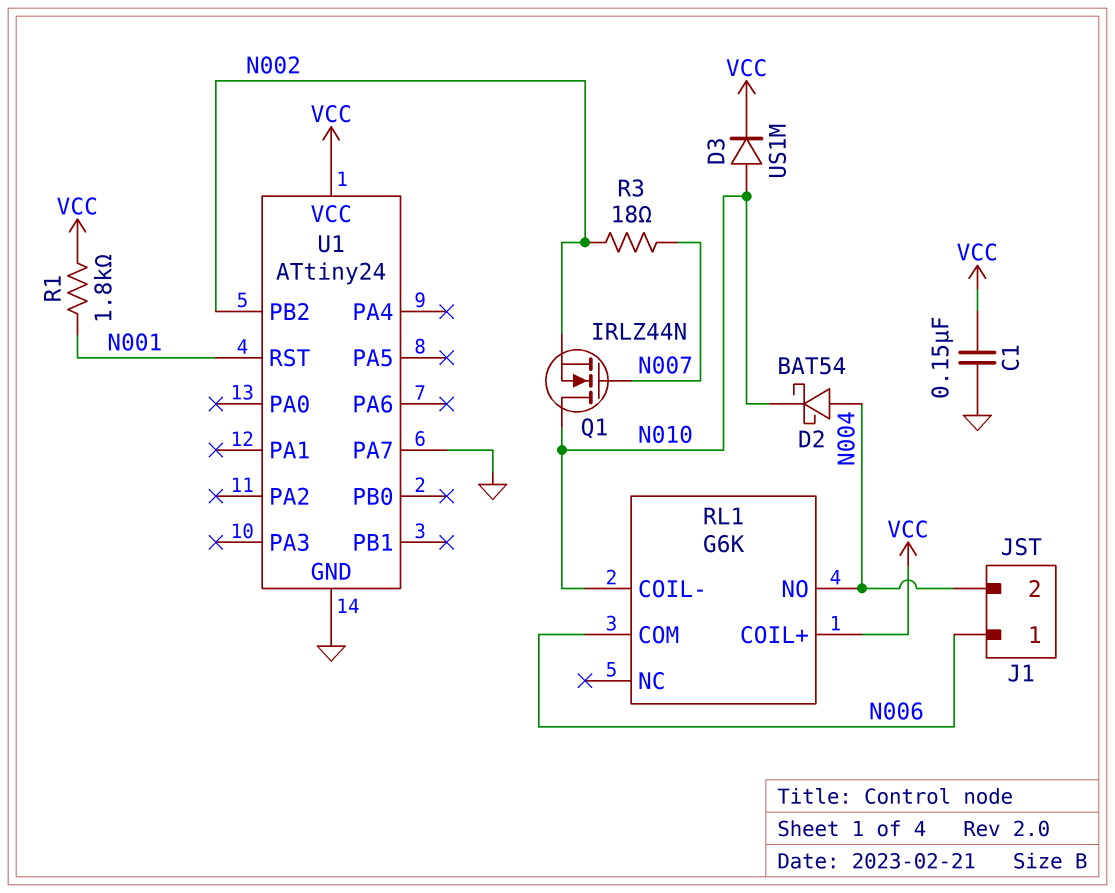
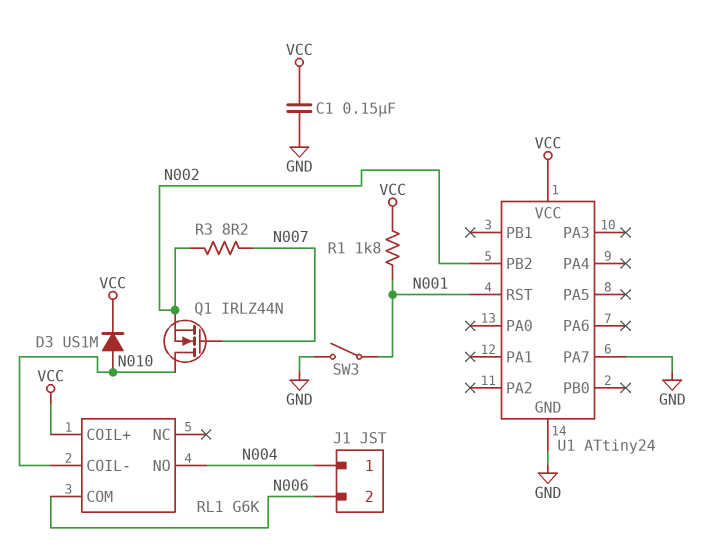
D2: schottky BAT54 (A N004, K N010) -> none
J1 pin 1: N006 -> N004
J1 pin 2: N004 -> N006
R3: 18 (N002, N007) -> 8.2 (N002, N007)
SW3: none -> switch (GND, N001)

